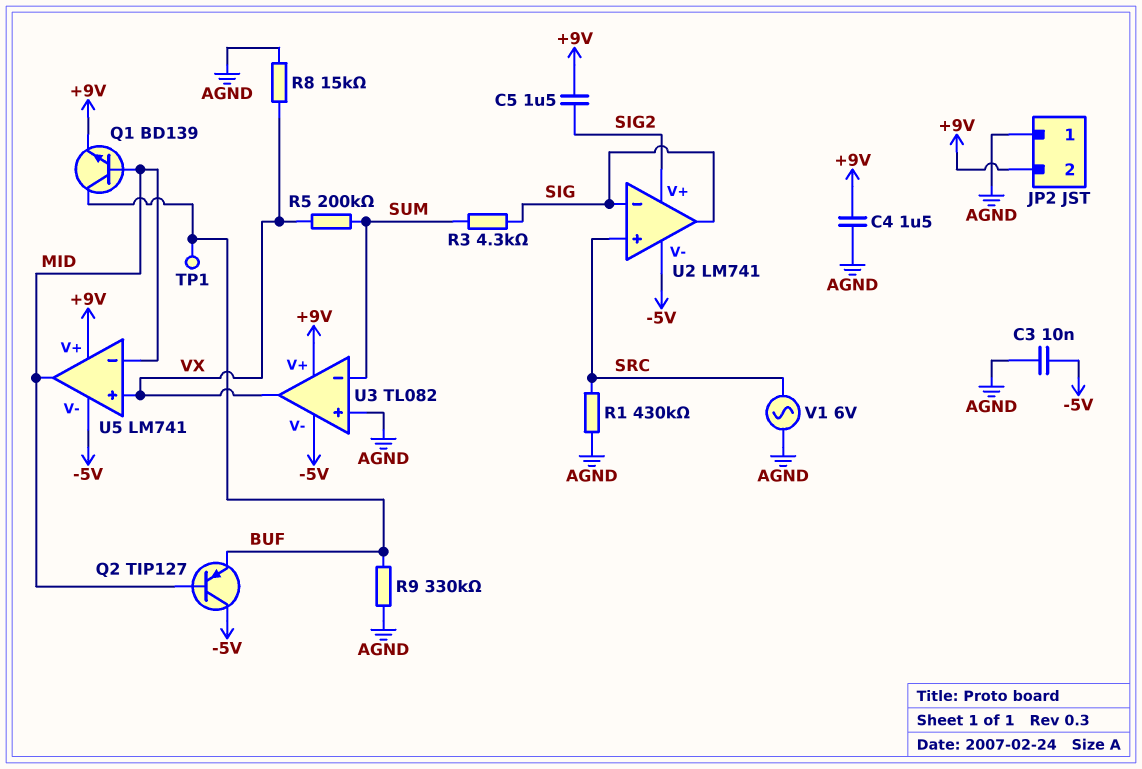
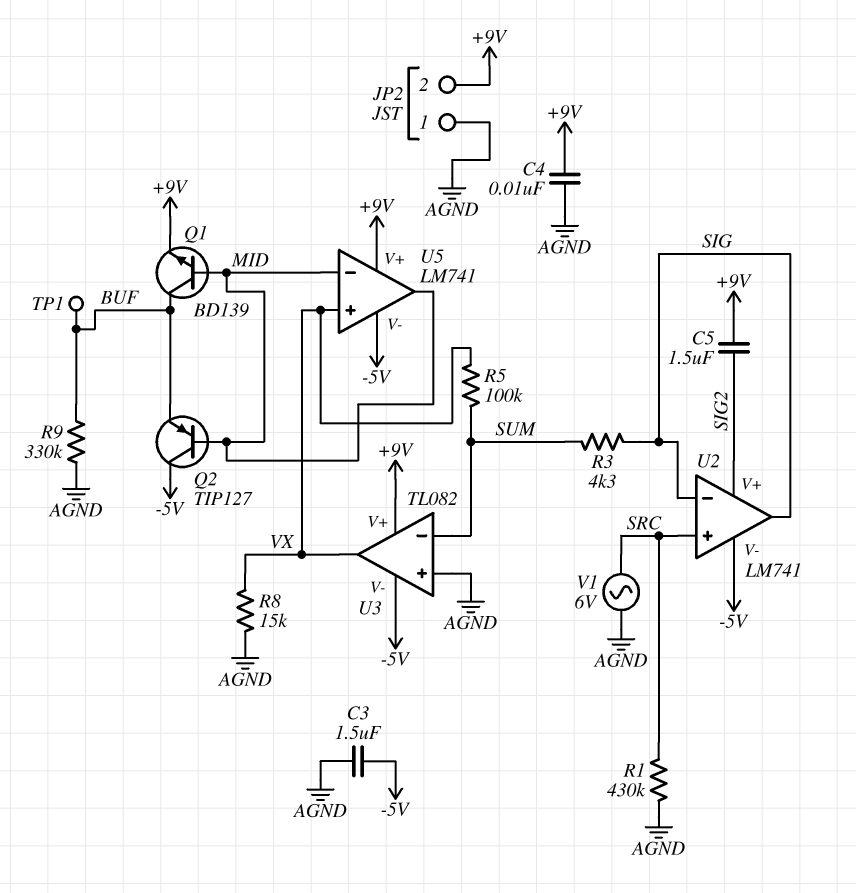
C3: 10nF (-5V, AGND) -> 1.5uF (-5V, AGND)
C4: 1.5uF (+9V, AGND) -> 10nF (+9V, AGND)
R5: 200k (SUM, VX) -> 100k (SUM, VX)

